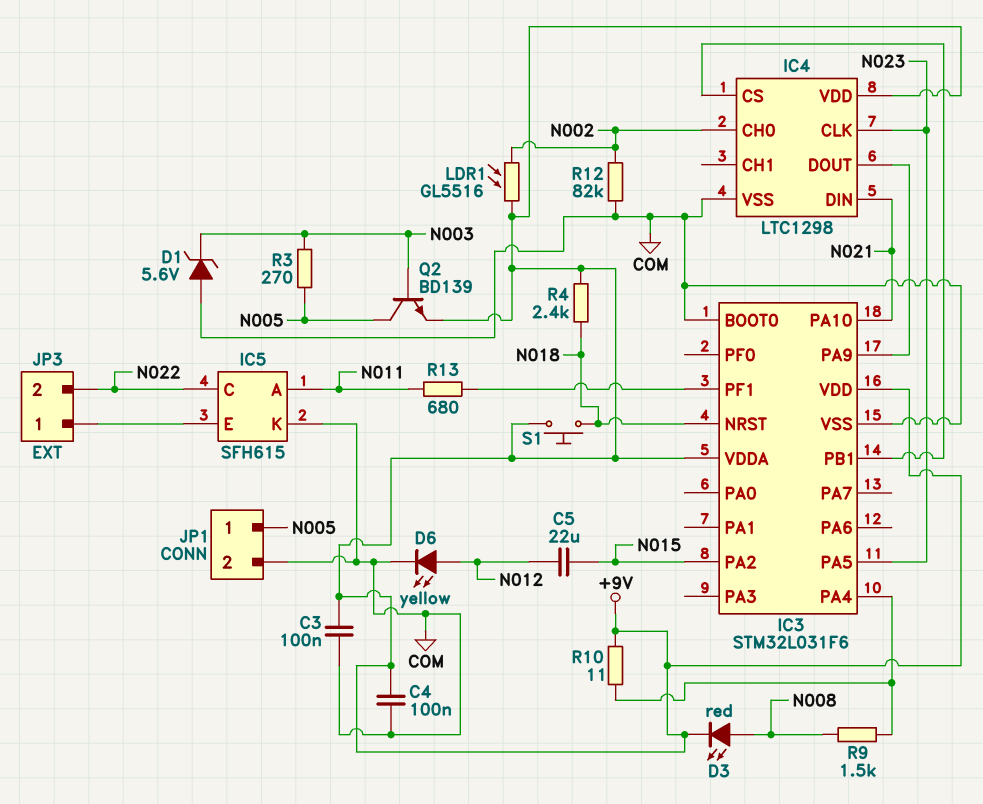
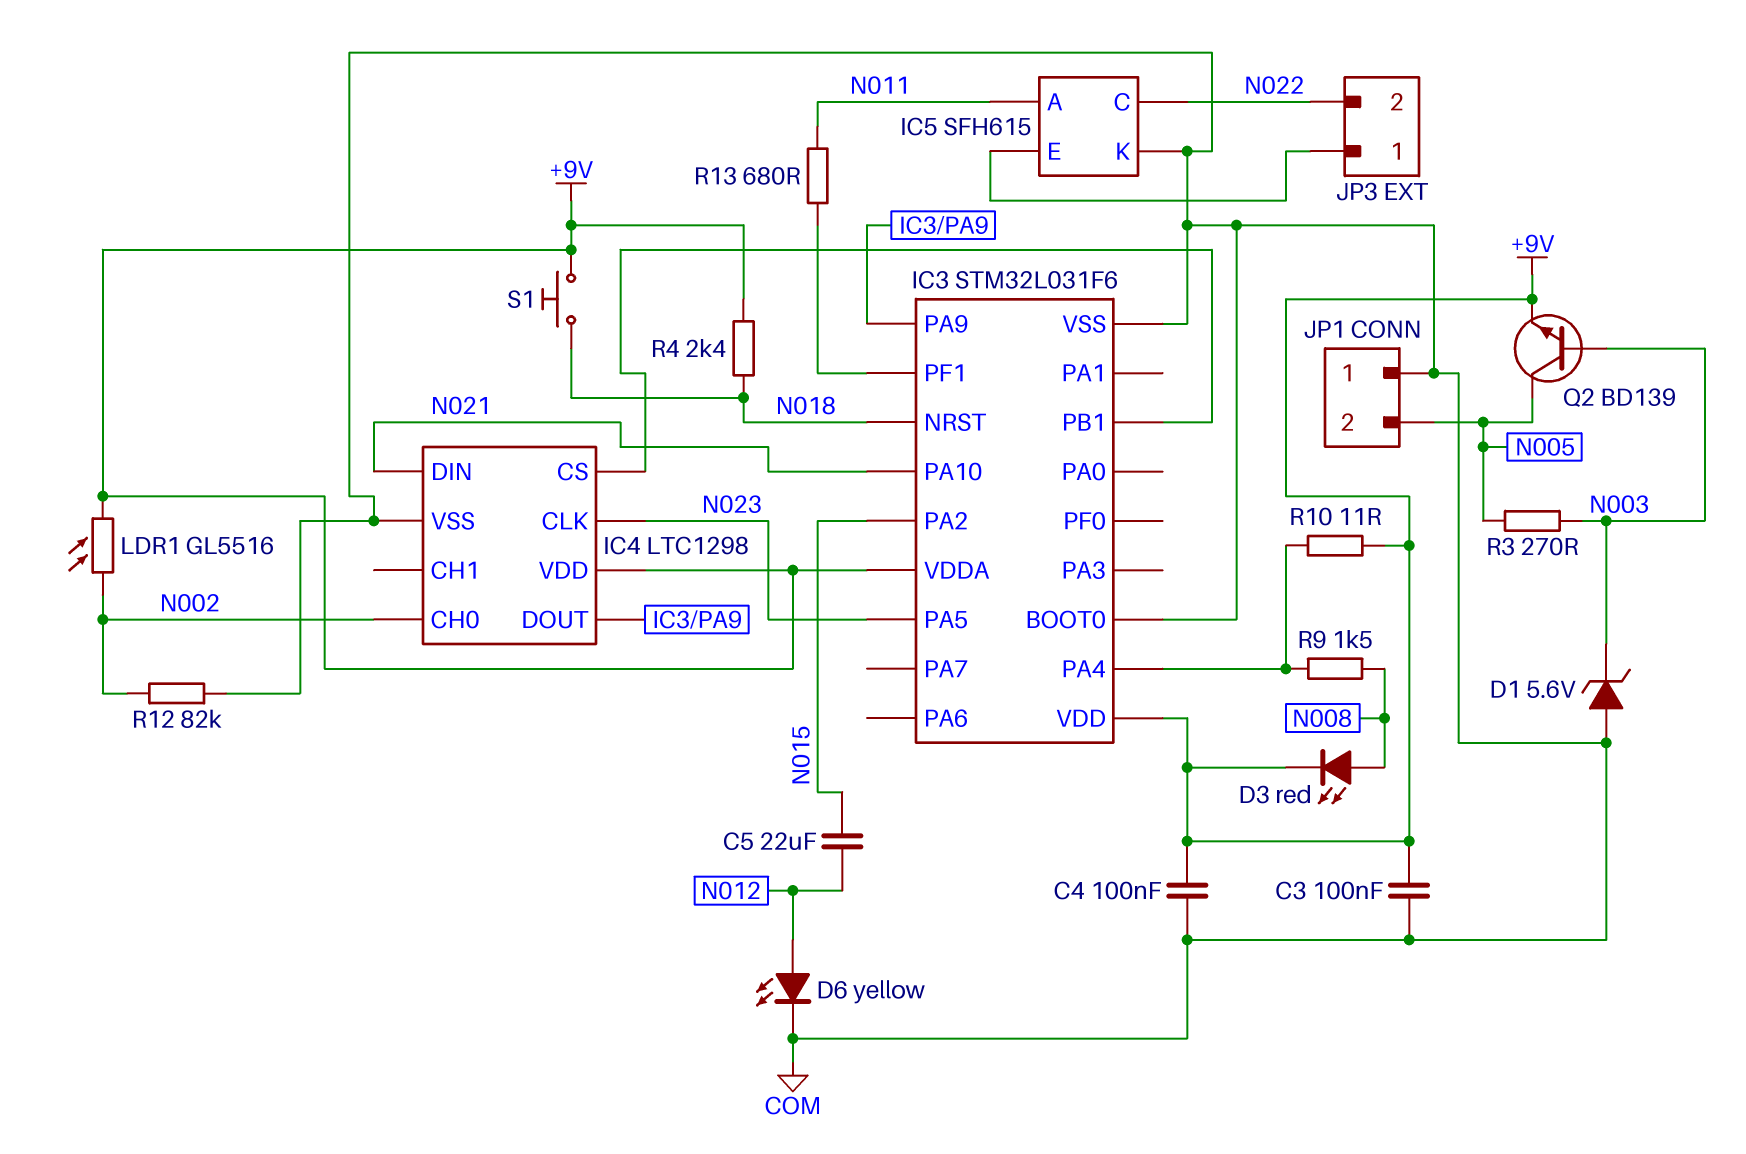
JP1 pin 1: N005 -> COM
JP1 pin 2: COM -> N005

